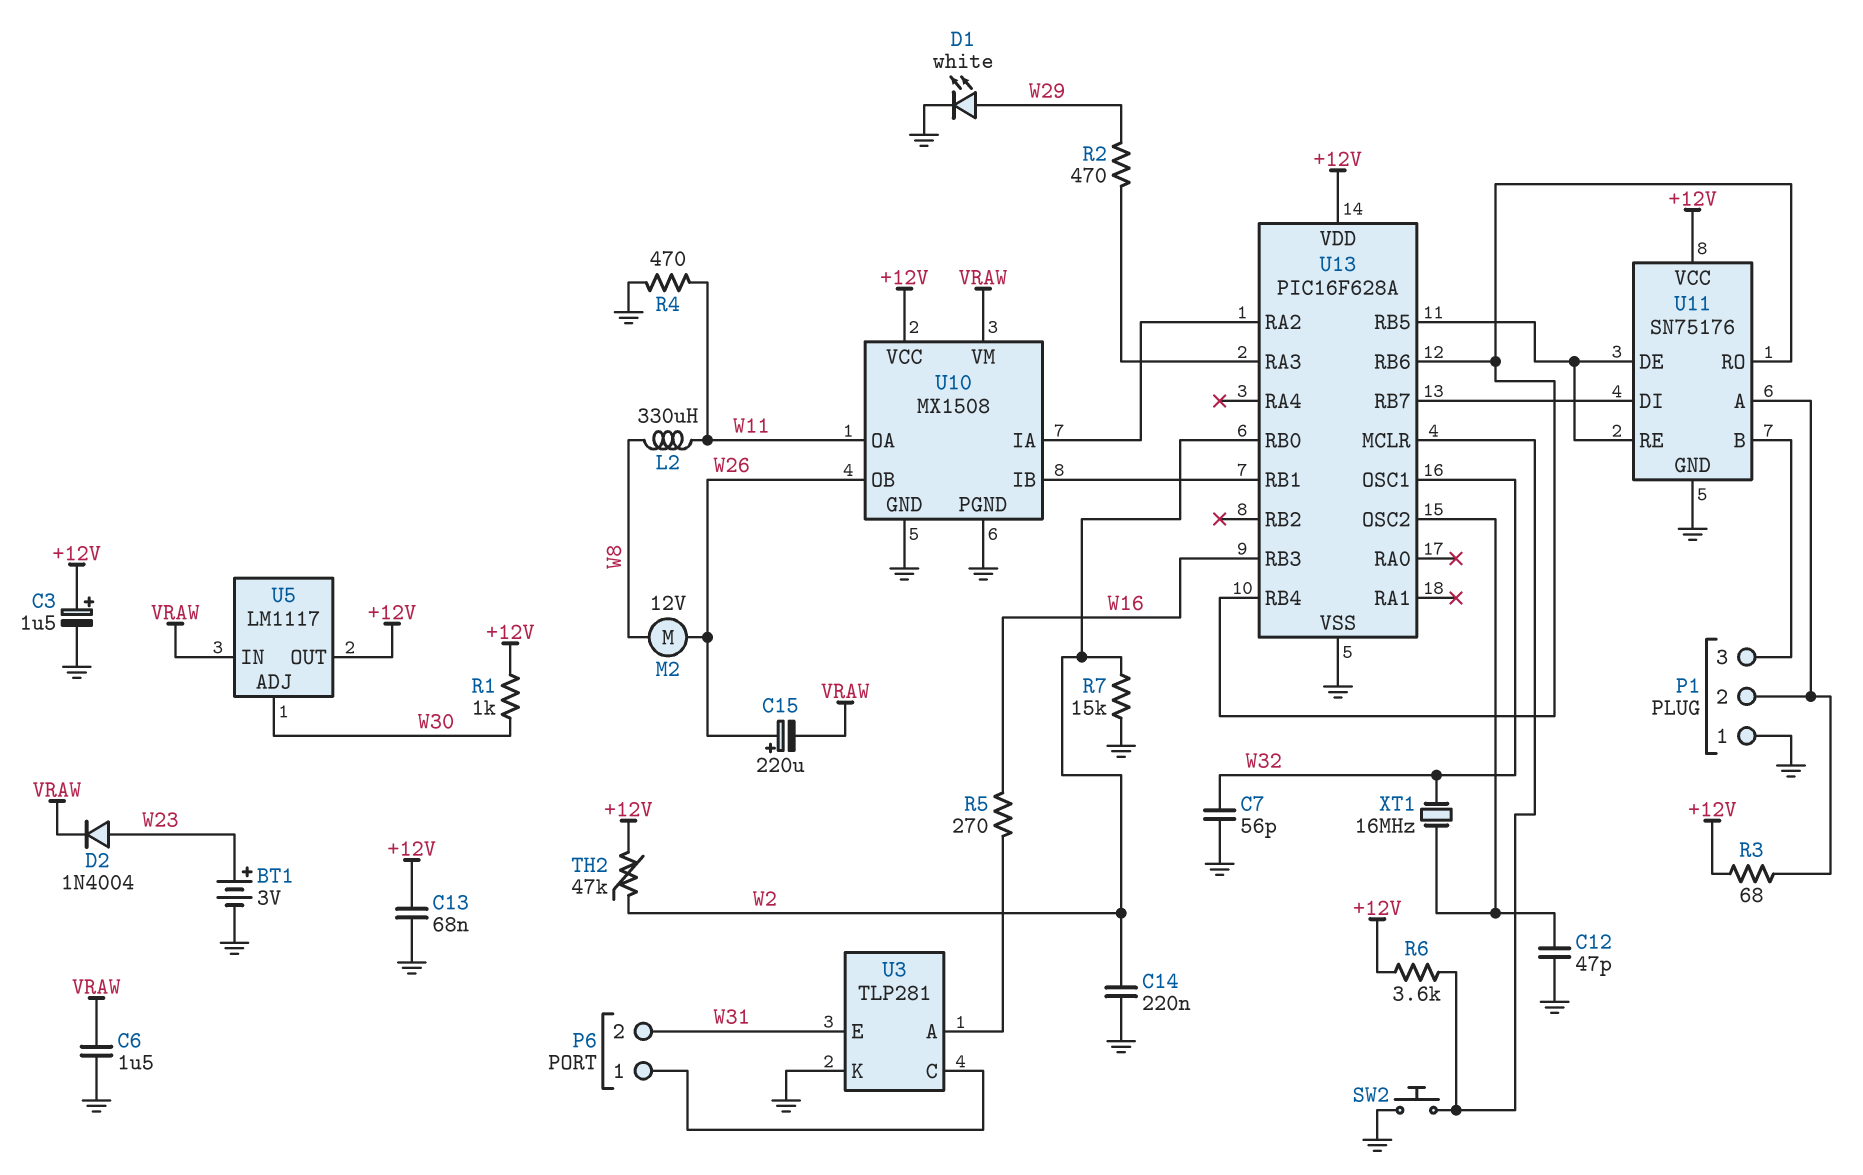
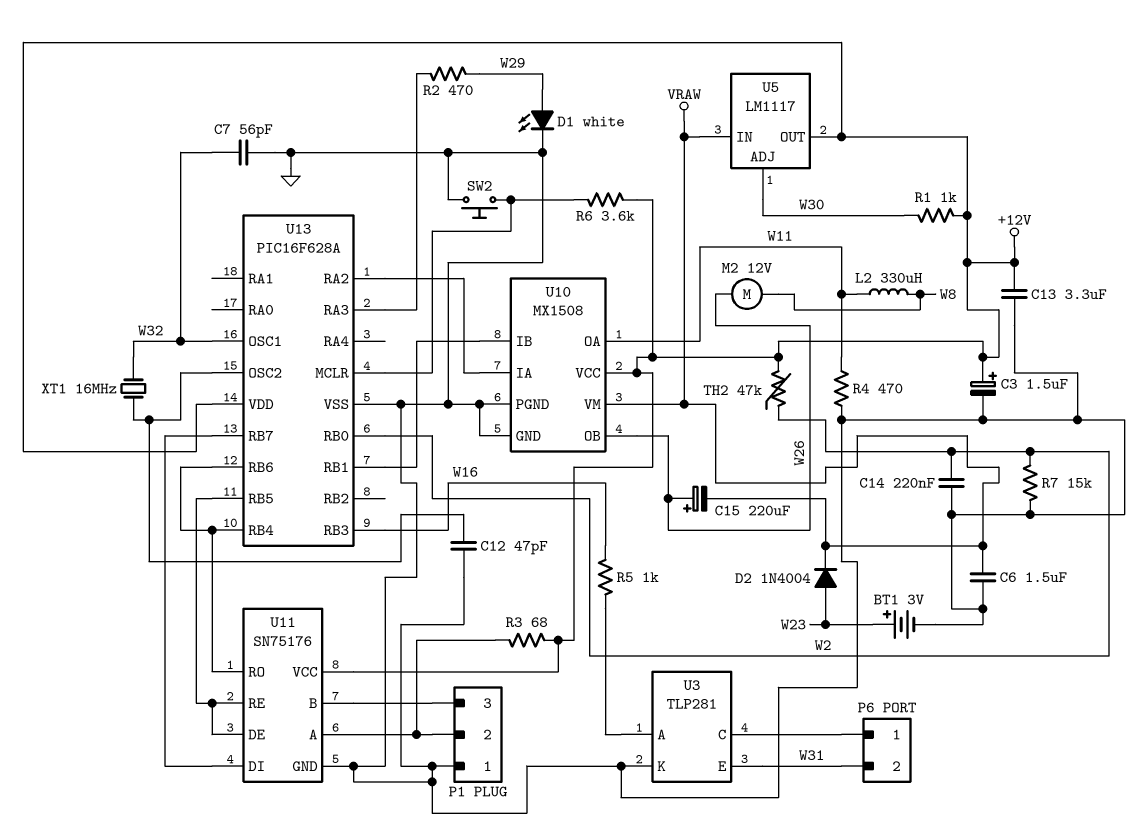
C13: 68nF (+12V, GND) -> 3.3uF (+12V, GND)
R5: 270 (U3/A, W16) -> 1k (U3/A, W16)

